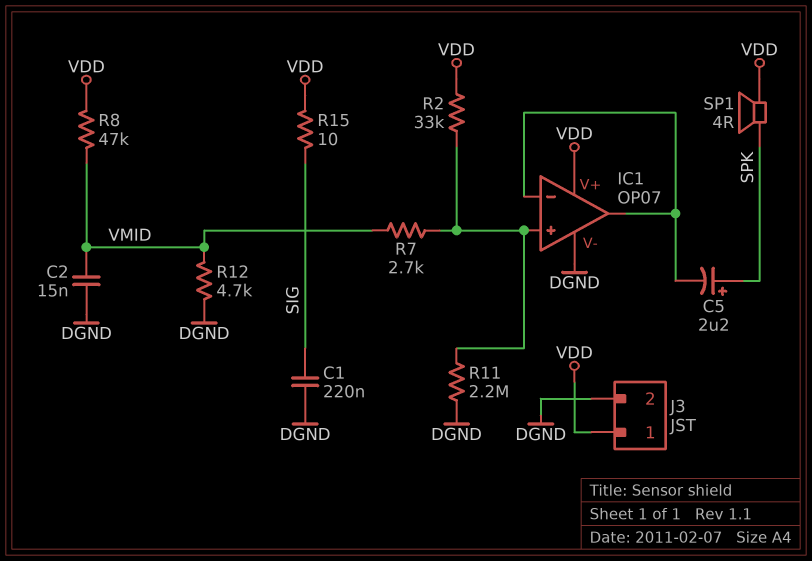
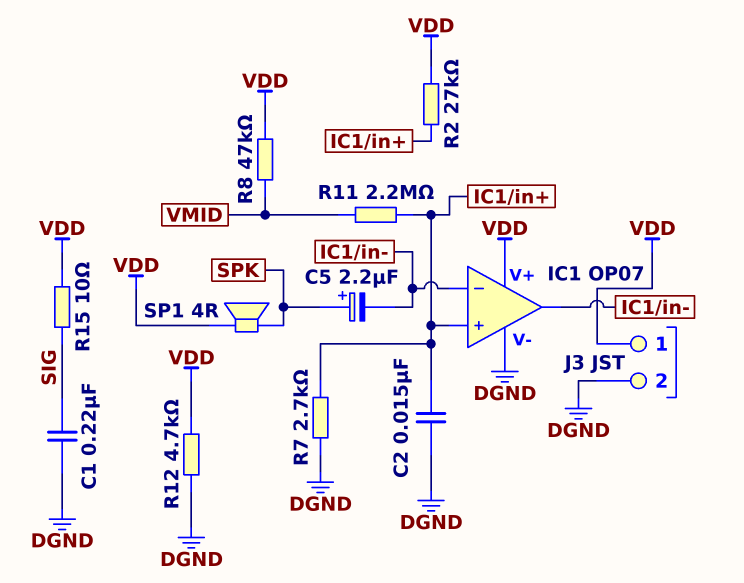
C2: 15nF (DGND, VMID) -> 15nF (DGND, IC1/in+)
R2: 33k (IC1/in+, VDD) -> 27k (IC1/in+, VDD)
R7: 2.7k (IC1/in+, VMID) -> 2.7k (DGND, IC1/in+)
R11: 2.2M (DGND, IC1/in+) -> 2.2M (IC1/in+, VMID)
R12: 4.7k (DGND, VMID) -> 4.7k (DGND, VDD)

